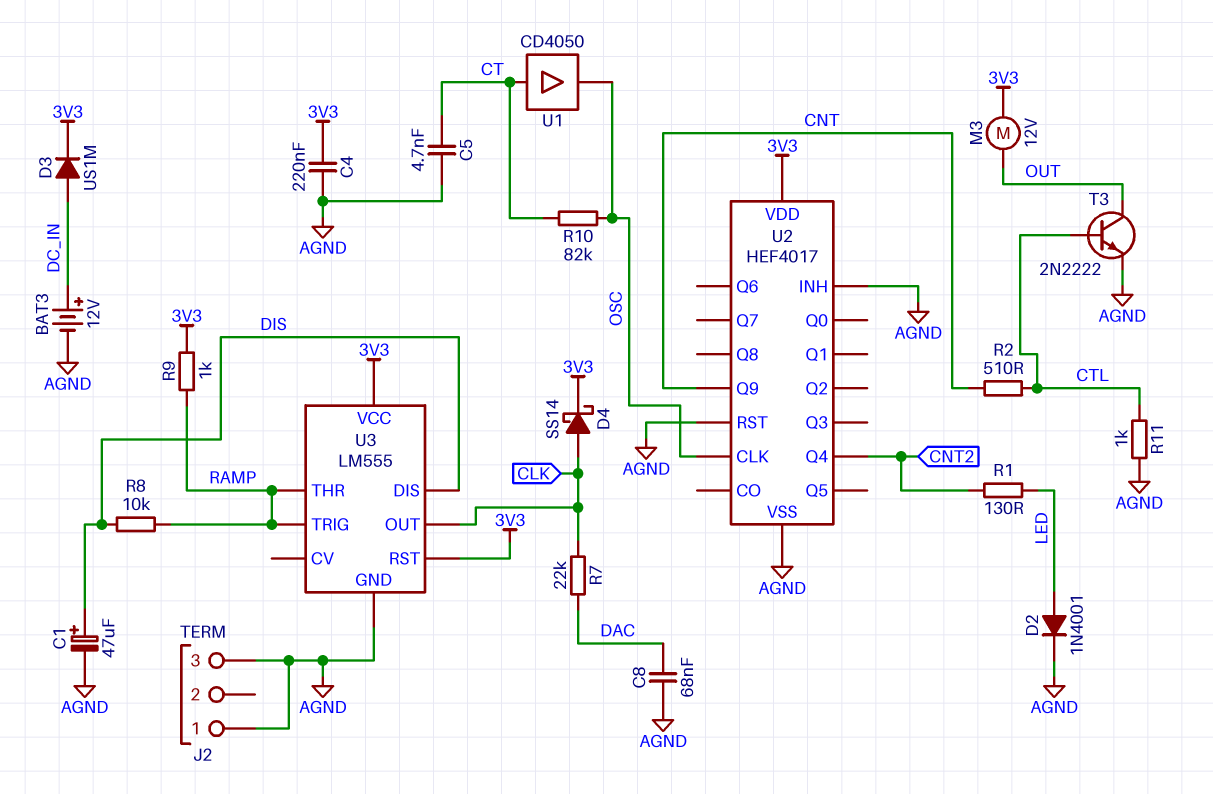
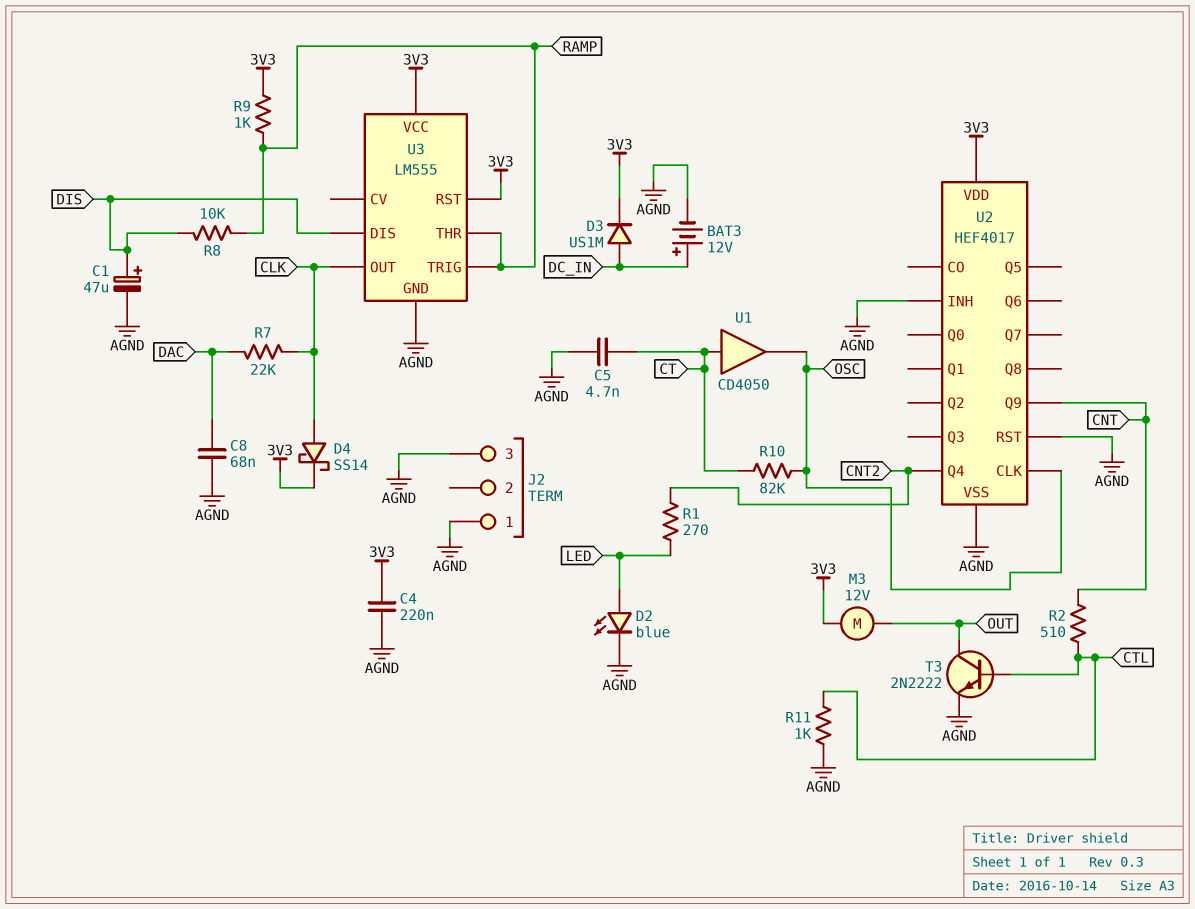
D2: diode 1N4001 (A LED, K AGND) -> LED blue (A LED, K AGND)
R1: 130 (CNT2, LED) -> 270 (CNT2, LED)

